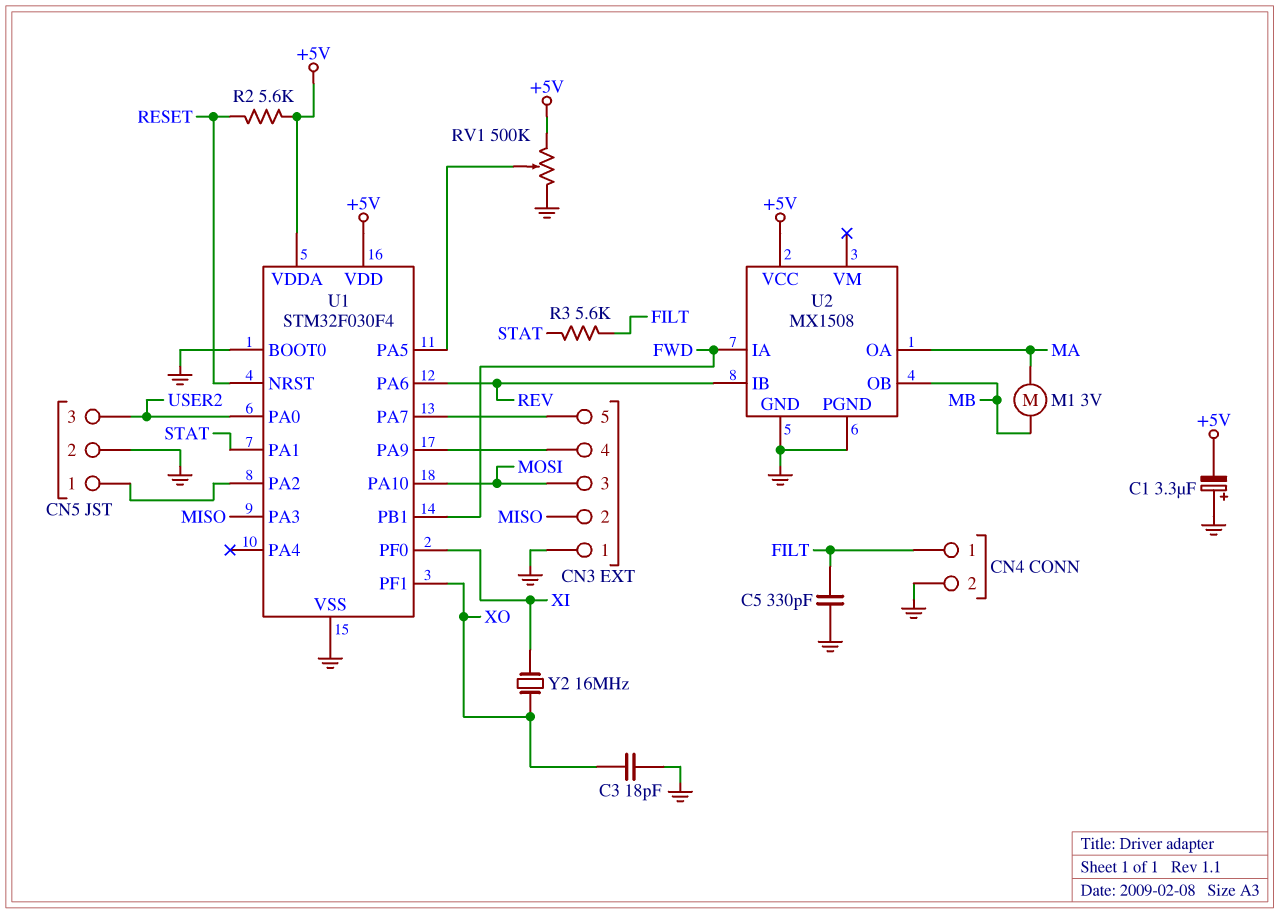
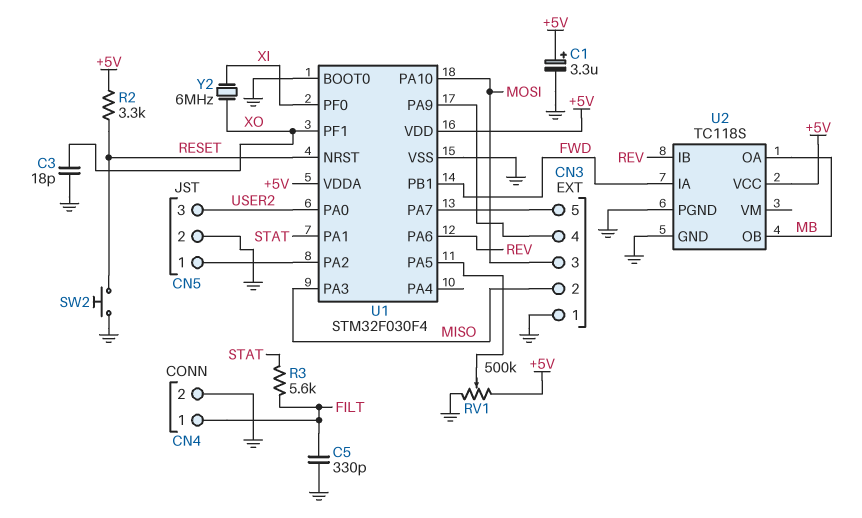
C1: 3.3uF (plus GND, minus +5V) -> 3.3uF (plus +5V, minus GND)
M1: motor 3V (MA, MB) -> none
R2: 5.6k (+5V, RESET) -> 3.3k (+5V, RESET)
SW2: none -> button (GND, RESET)
U2: MX1508 -> TC118S
U2 pin OA: MA -> MB
Y2: 16MHz (XI, XO) -> 6MHz (XI, XO)

